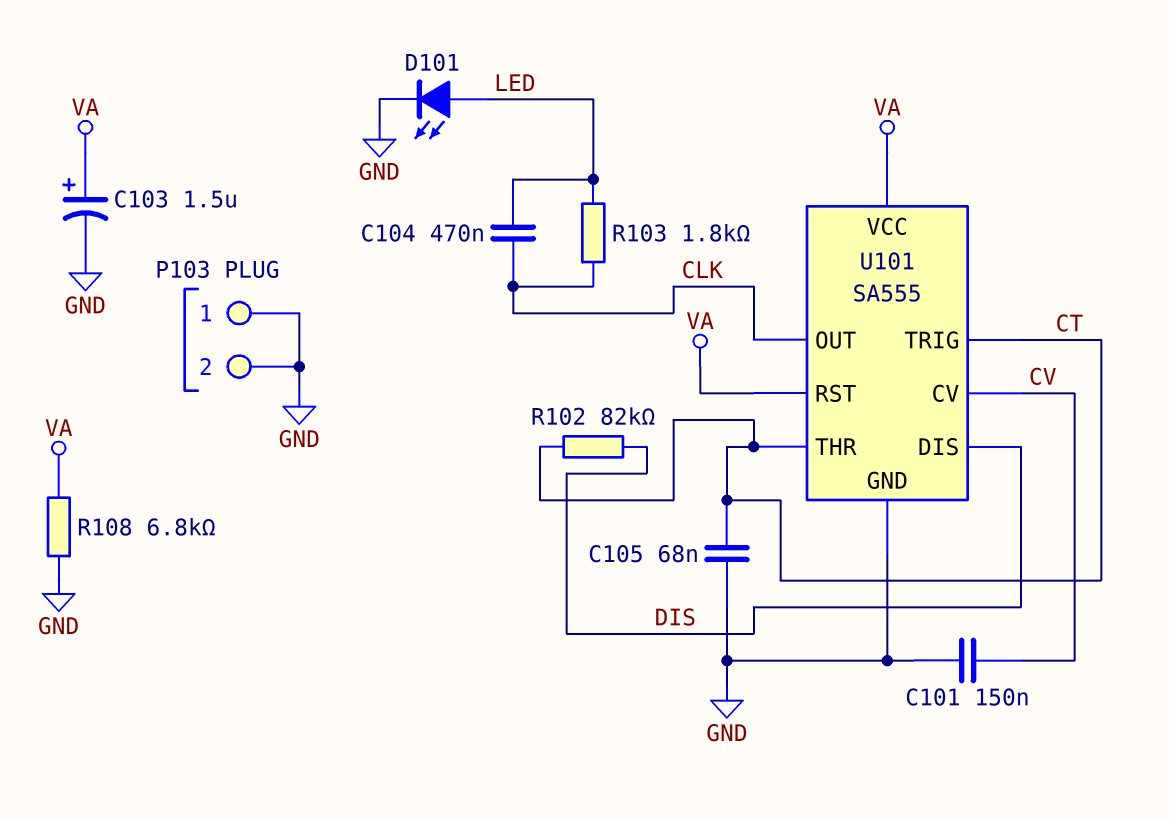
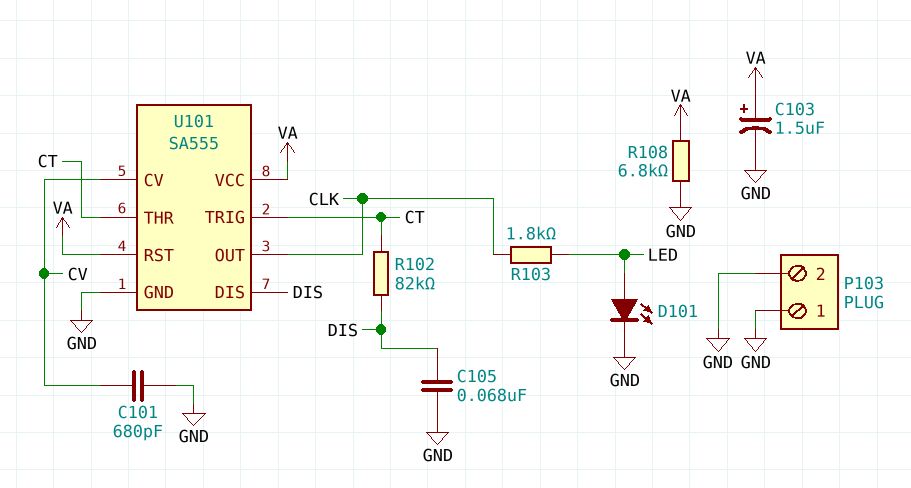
C101: 150nF (CV, GND) -> 680pF (CV, GND)
C104: 470nF (CLK, LED) -> none
C105: 68nF (CT, GND) -> 68nF (DIS, GND)

